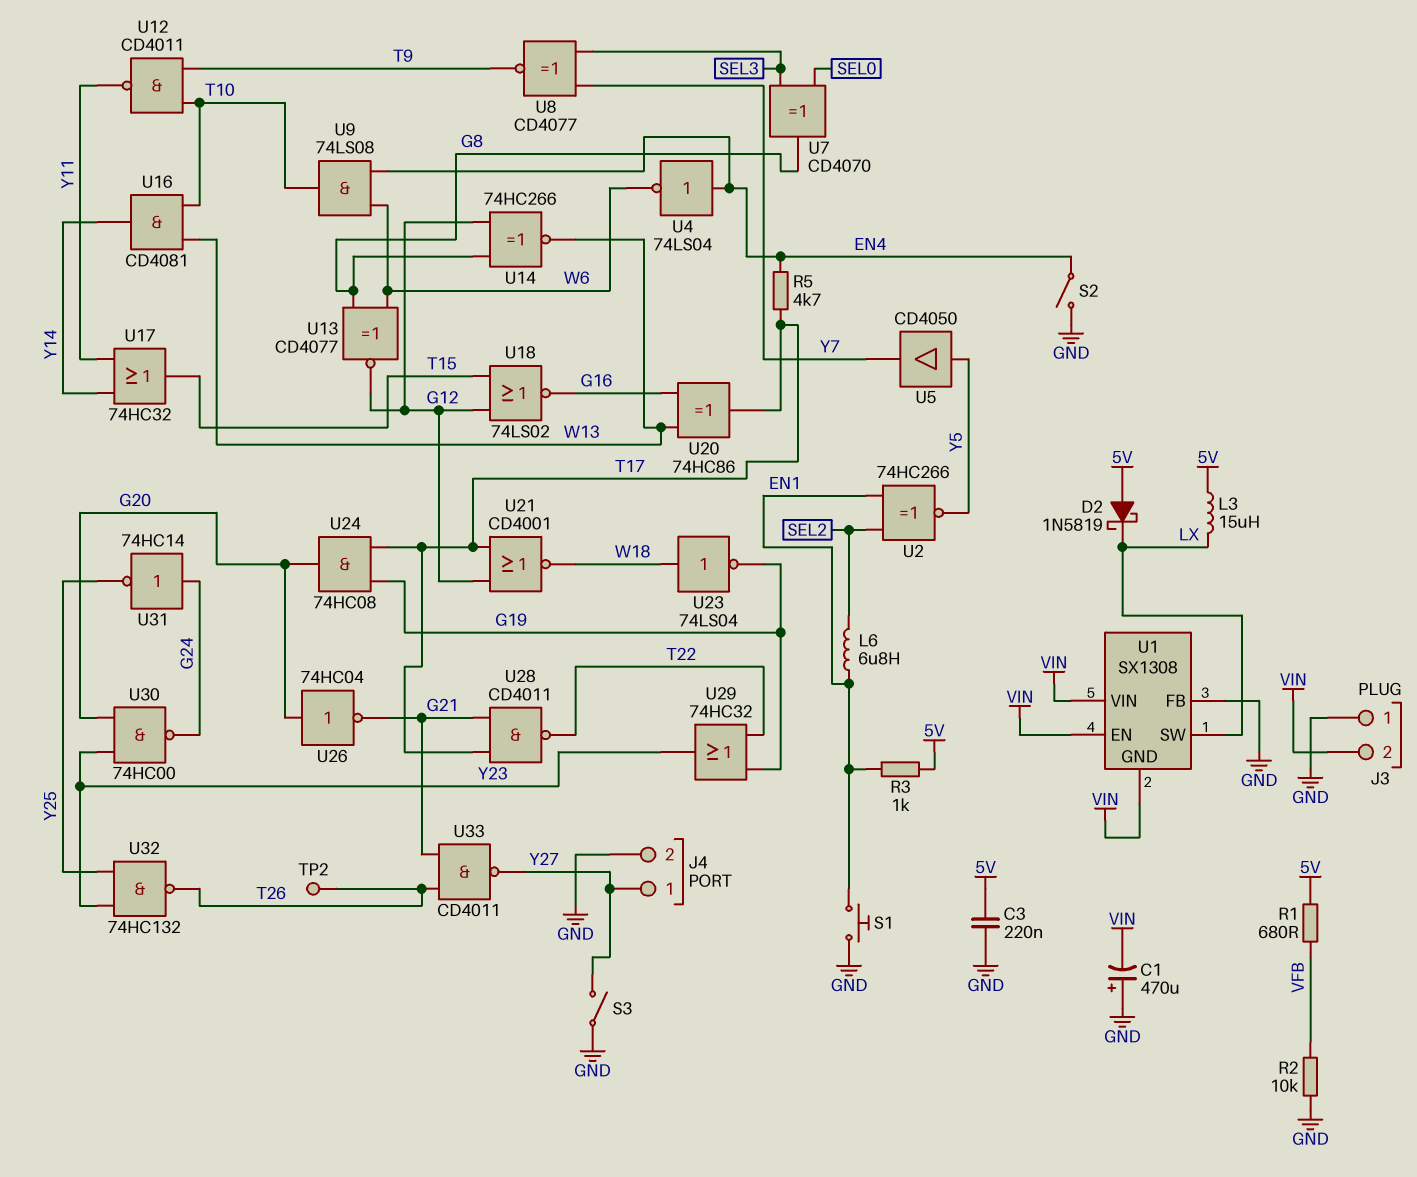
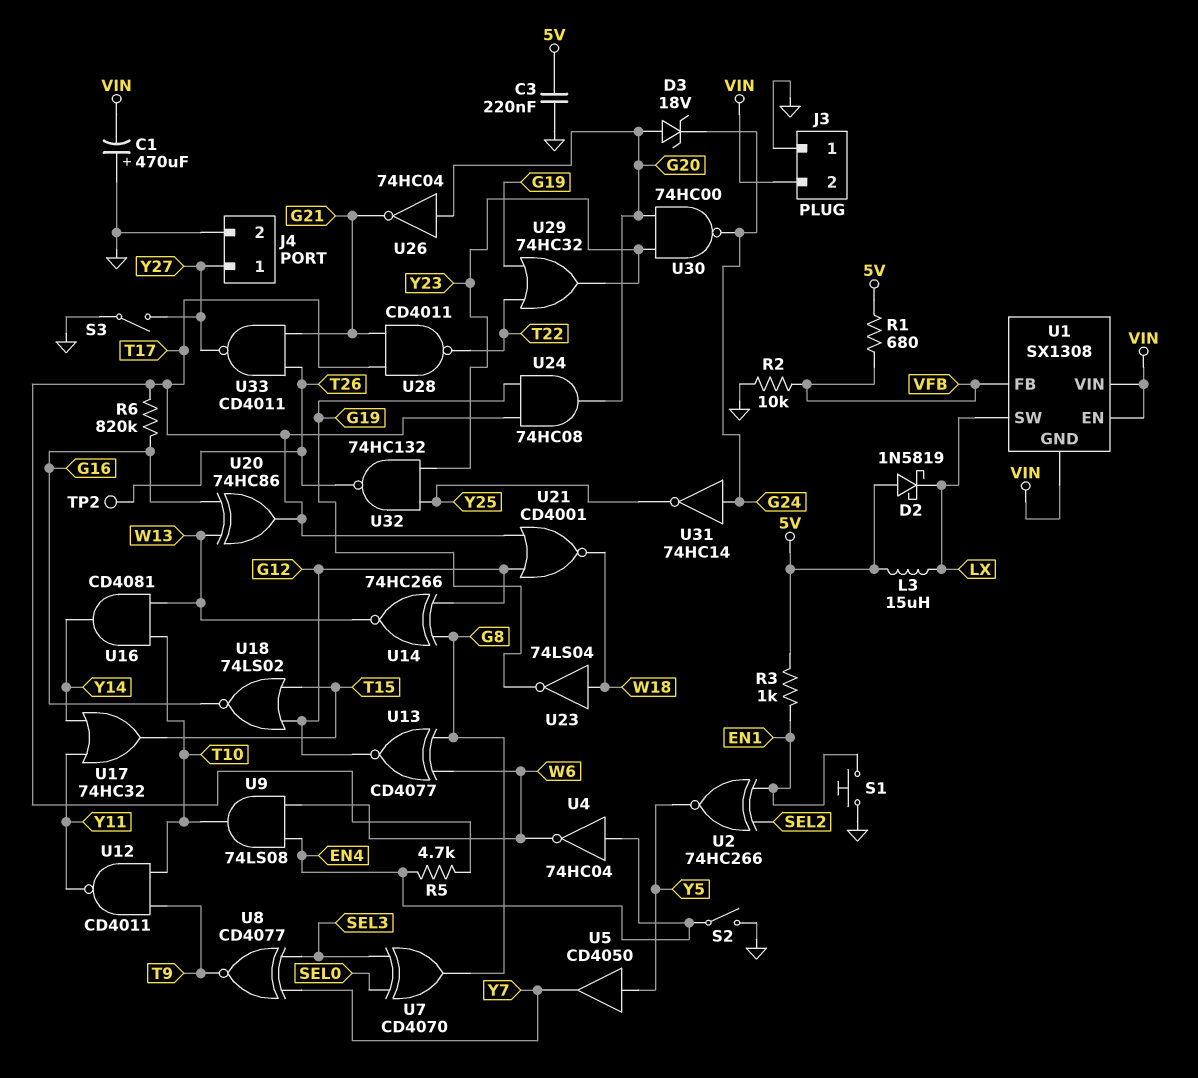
D3: none -> zener 18V (A G20, K G24)
L6: 6.8uH (EN1, SEL2) -> none
R6: none -> 820k (G16, T17)
U1 pin FB: GND -> VFB
U4: NOT 74LS04 (in EN4, out W6) -> NOT 74HC04 (in EN4, out W6)

